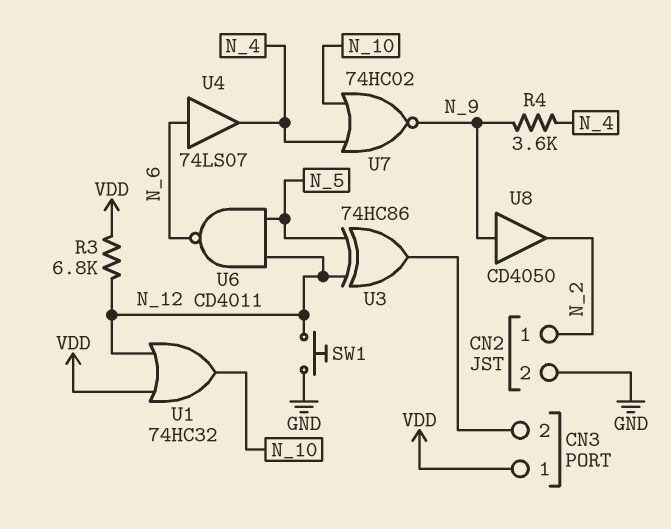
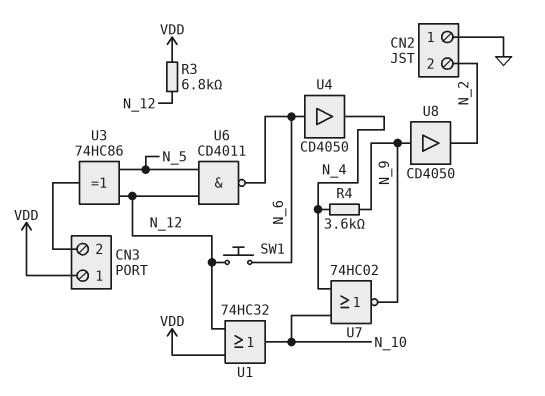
CN2 pin 1: N_2 -> GND
CN2 pin 2: GND -> N_2
SW1: button (GND, N_12) -> button (N_6, N_12)
U4: buffer 74LS07 (in N_6, out N_4) -> buffer CD4050 (in N_6, out N_4)

